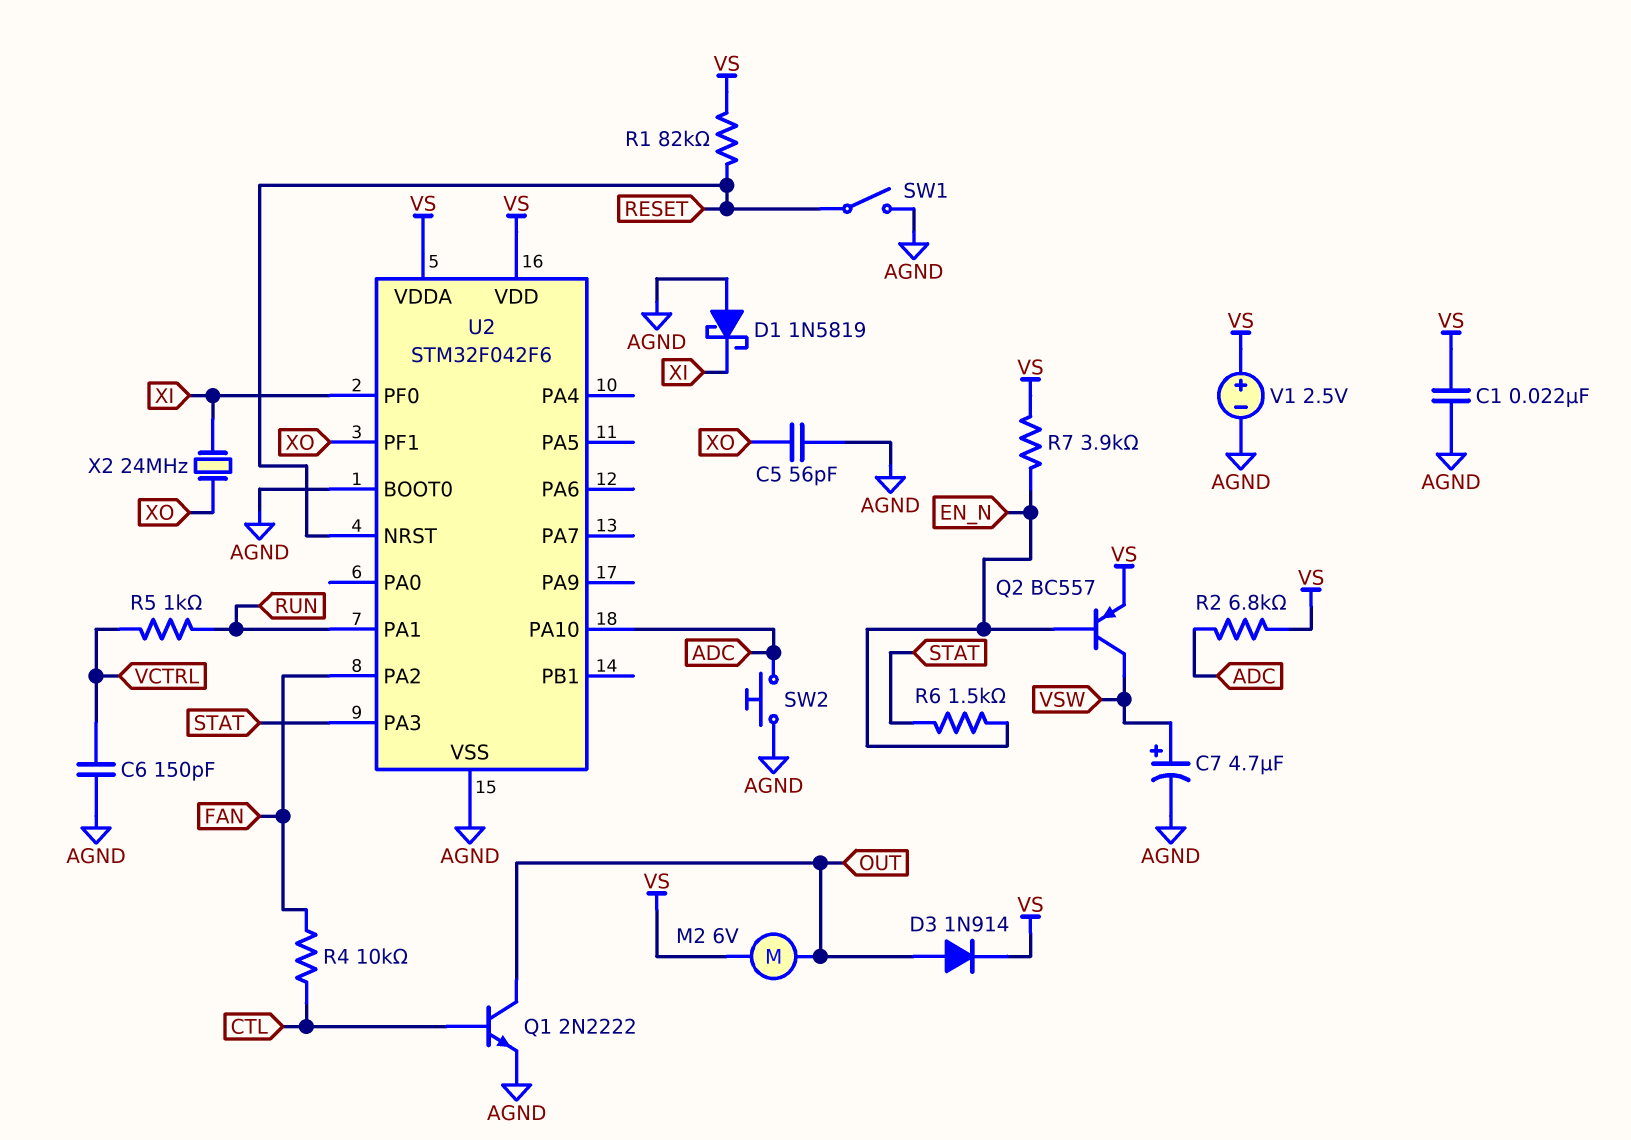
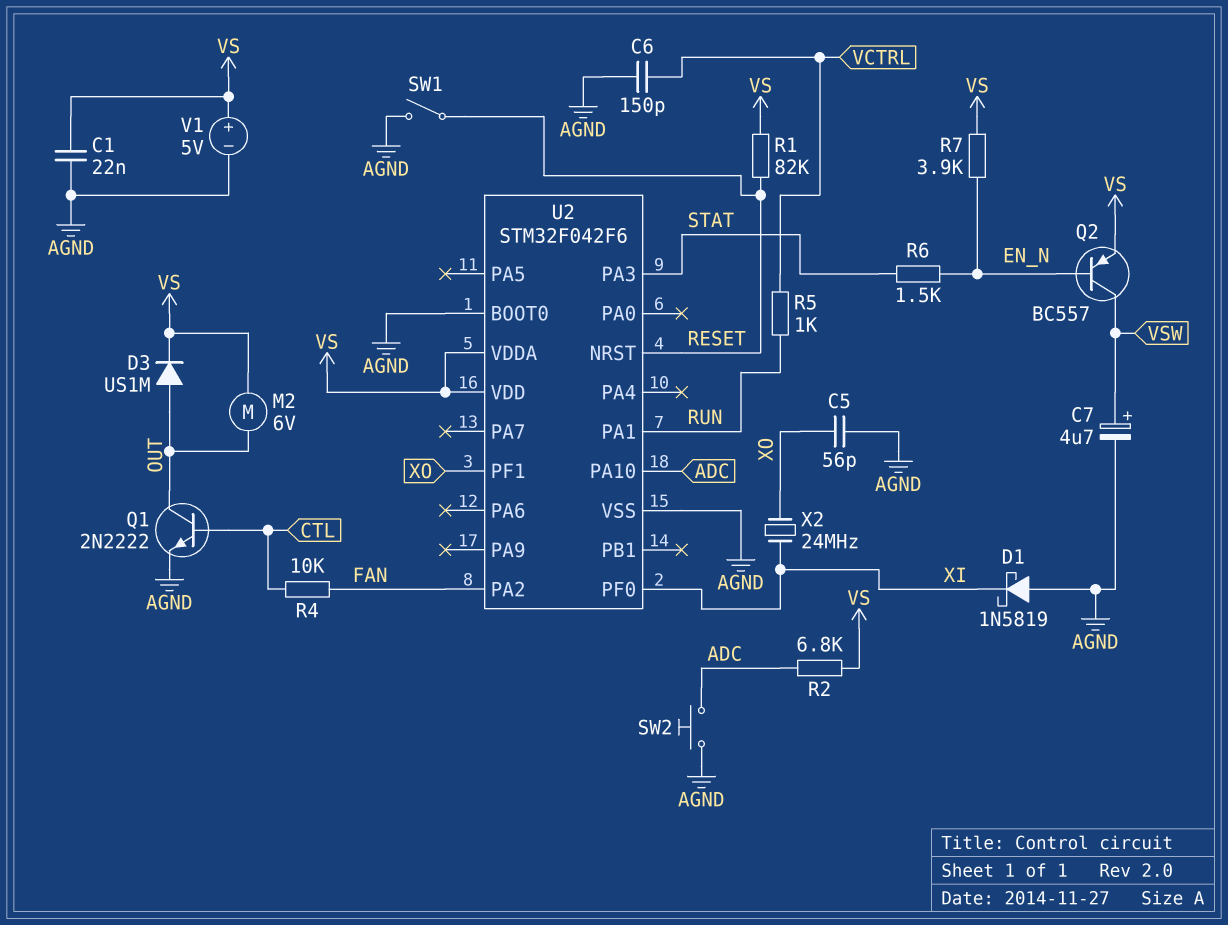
D3: diode 1N914 (A OUT, K VS) -> diode US1M (A OUT, K VS)
V1: 2.5V (plus VS, minus AGND) -> 5V (plus VS, minus AGND)

